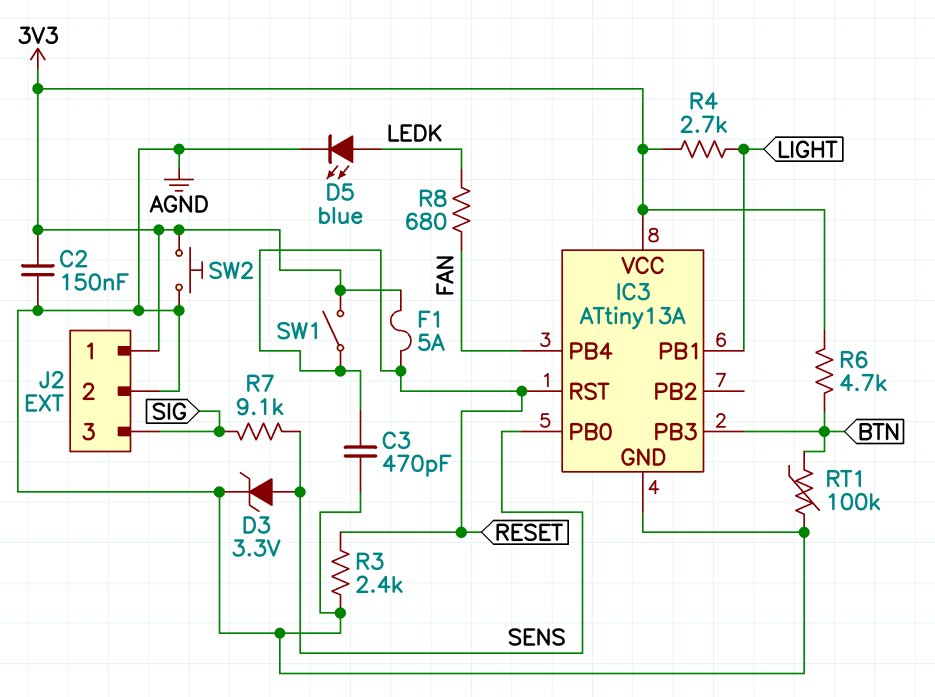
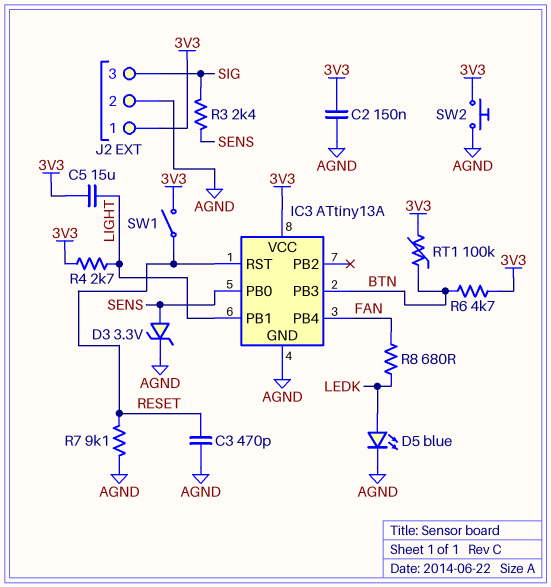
C5: none -> 15uF (3V3, LIGHT)
F1: 5A (3V3, RESET) -> none
R3: 2.4k (AGND, RESET) -> 2.4k (SENS, SIG)
R7: 9.1k (SENS, SIG) -> 9.1k (AGND, RESET)
RT1: 100k (AGND, BTN) -> 100k (3V3, BTN)

